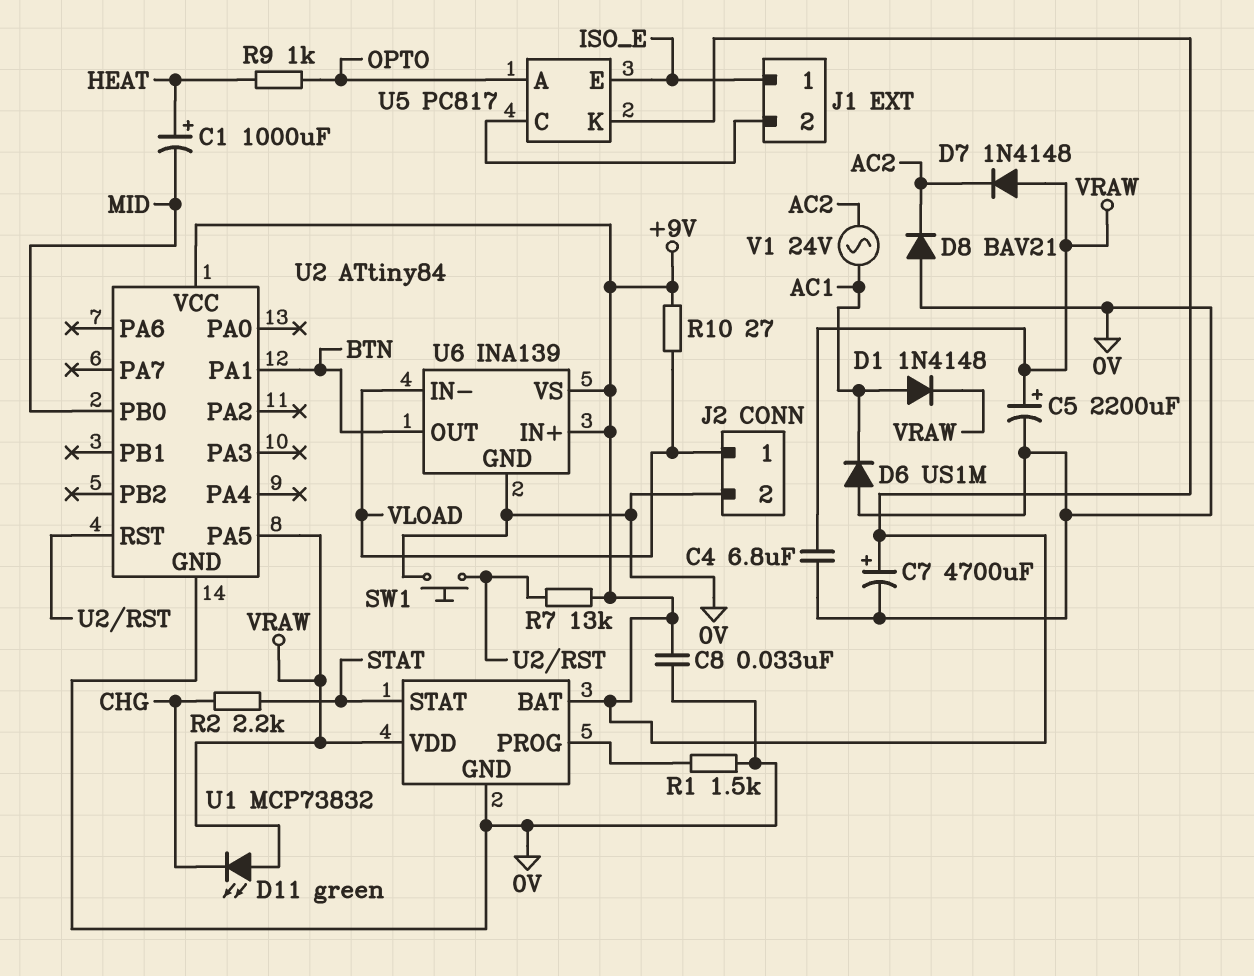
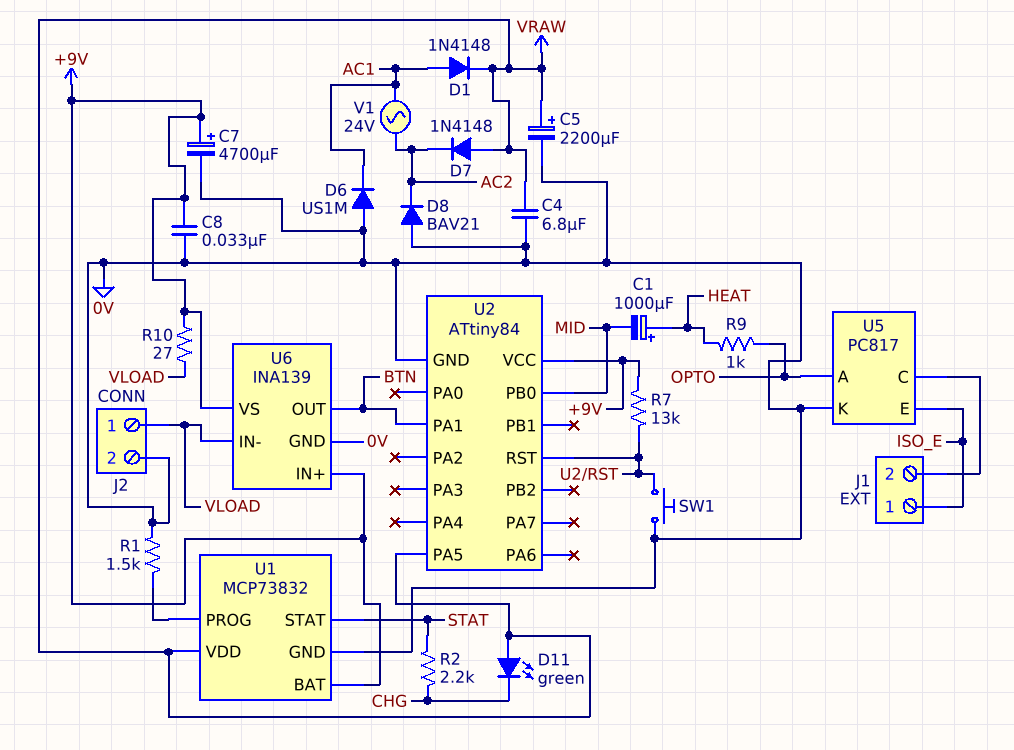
U5 pin K: +9V -> 0V

